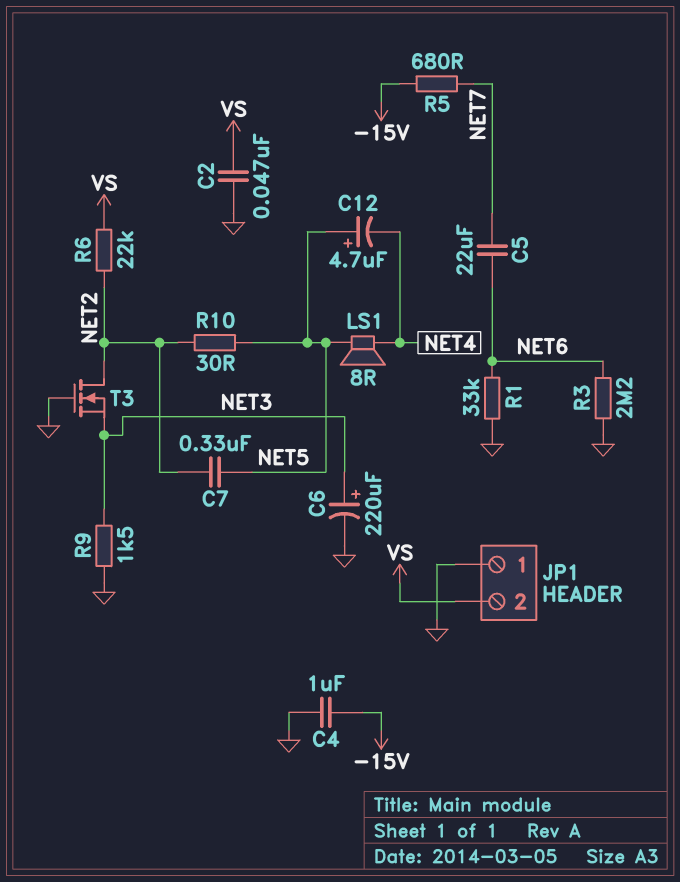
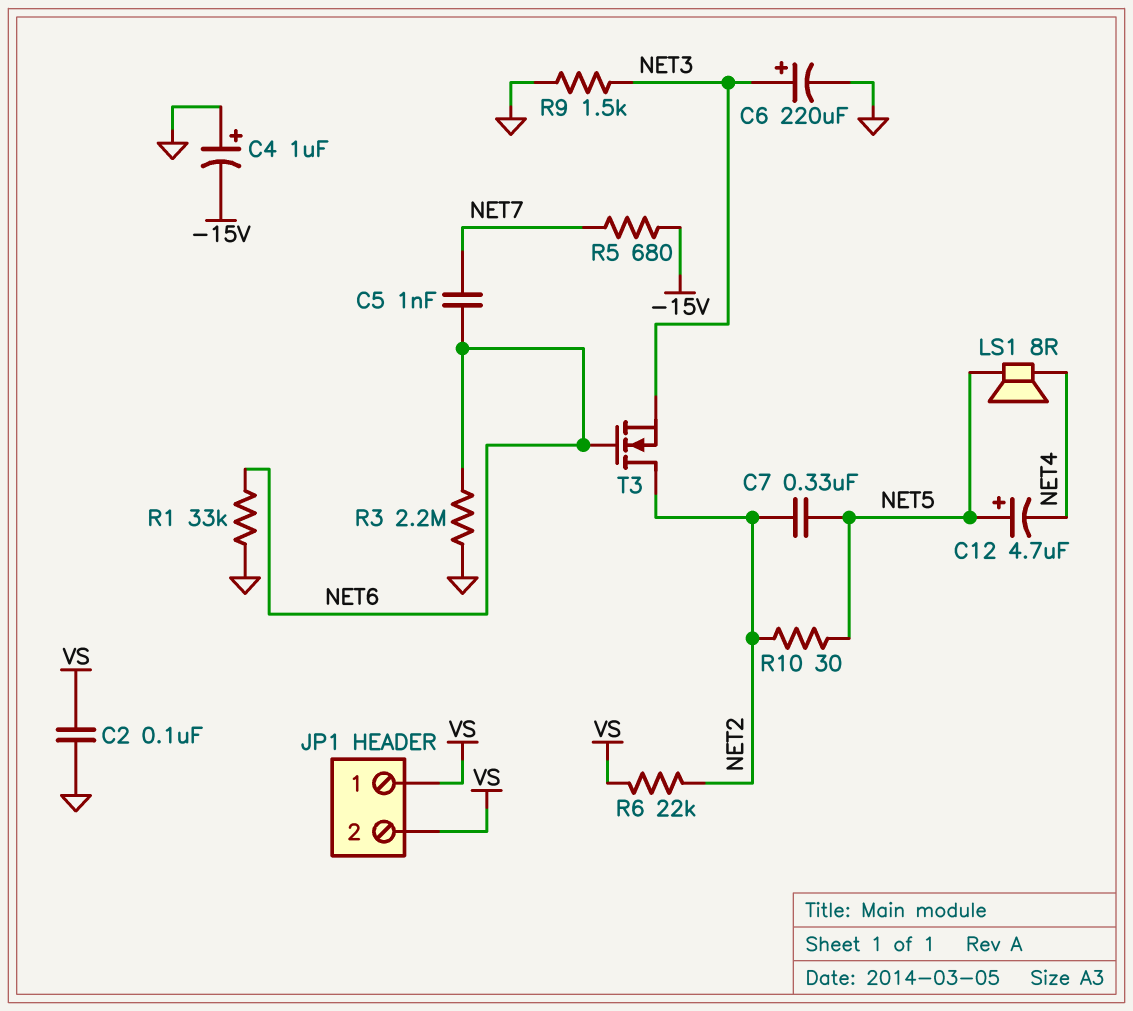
C2: 47nF (GND, VS) -> 100nF (GND, VS)
C4: 1uF (-15V, GND) -> 1uF (plus GND, minus -15V)
C5: 22uF (NET6, NET7) -> 1nF (NET6, NET7)
JP1 pin 1: GND -> VS
T3: NMOS (G GND, D NET2, S NET3) -> NMOS (G NET6, D NET2, S NET3)

